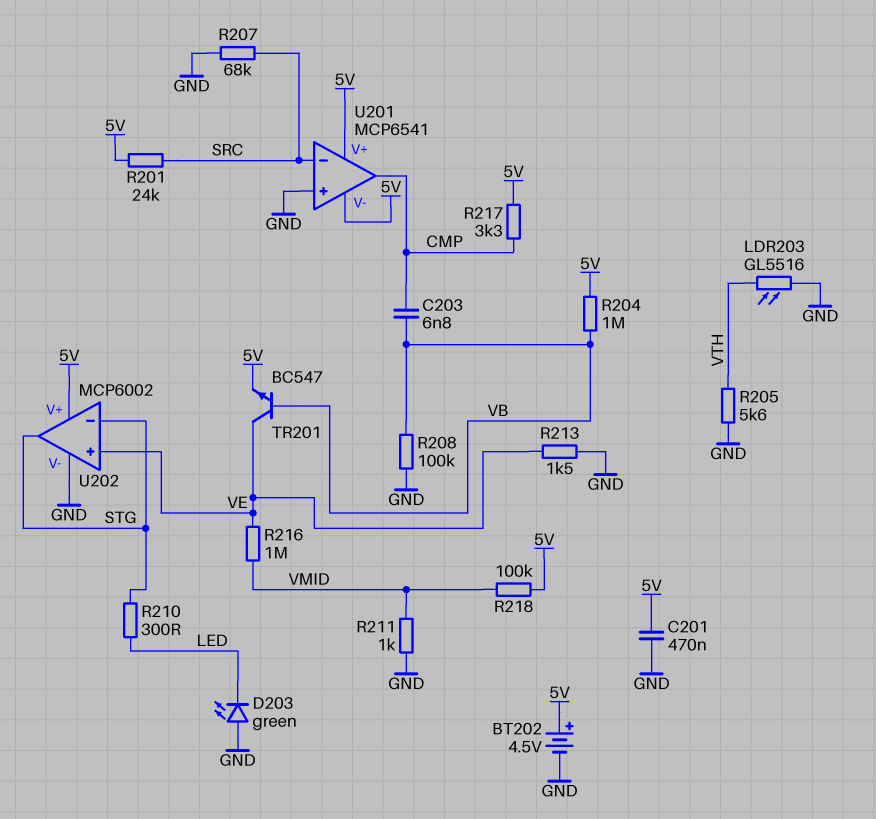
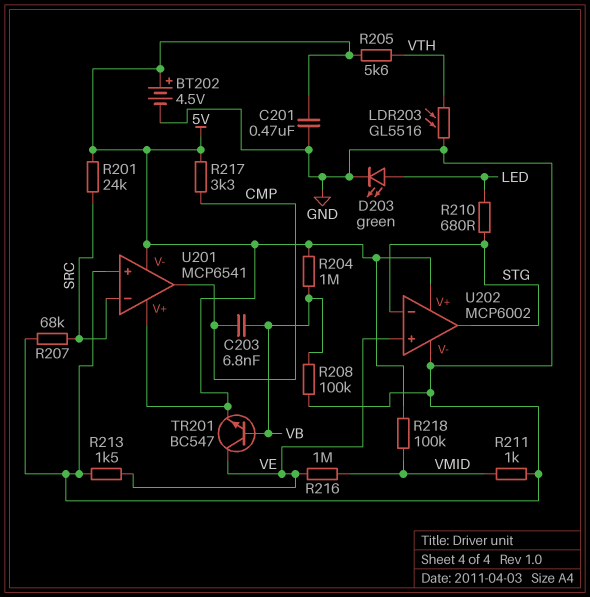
D203: LED green (A GND, K LED) -> LED green (A LED, K GND)
R205: 5.6k (GND, VTH) -> 5.6k (5V, VTH)
R210: 300 (LED, STG) -> 680 (LED, STG)

